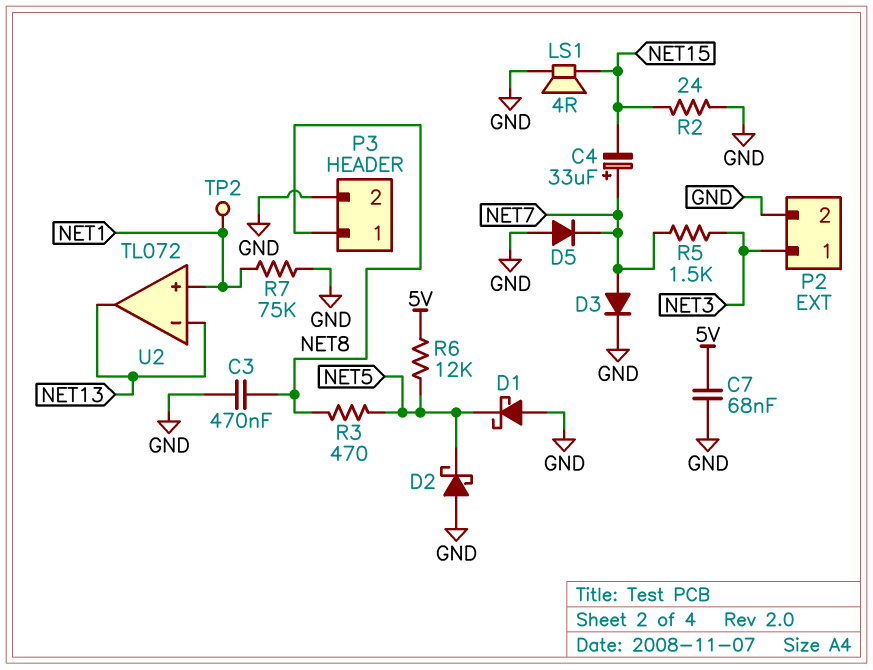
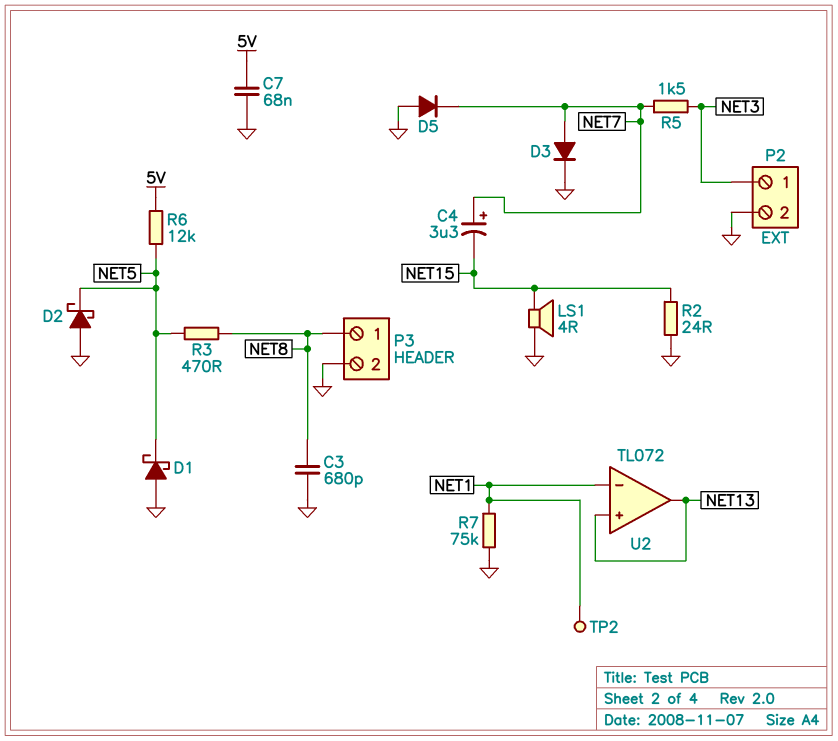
C3: 470nF (GND, NET8) -> 680pF (GND, NET8)
C4: 33uF (plus NET7, minus NET15) -> 3.3uF (plus NET7, minus NET15)
U2 pin in+: NET1 -> NET13
U2 pin in-: NET13 -> NET1

